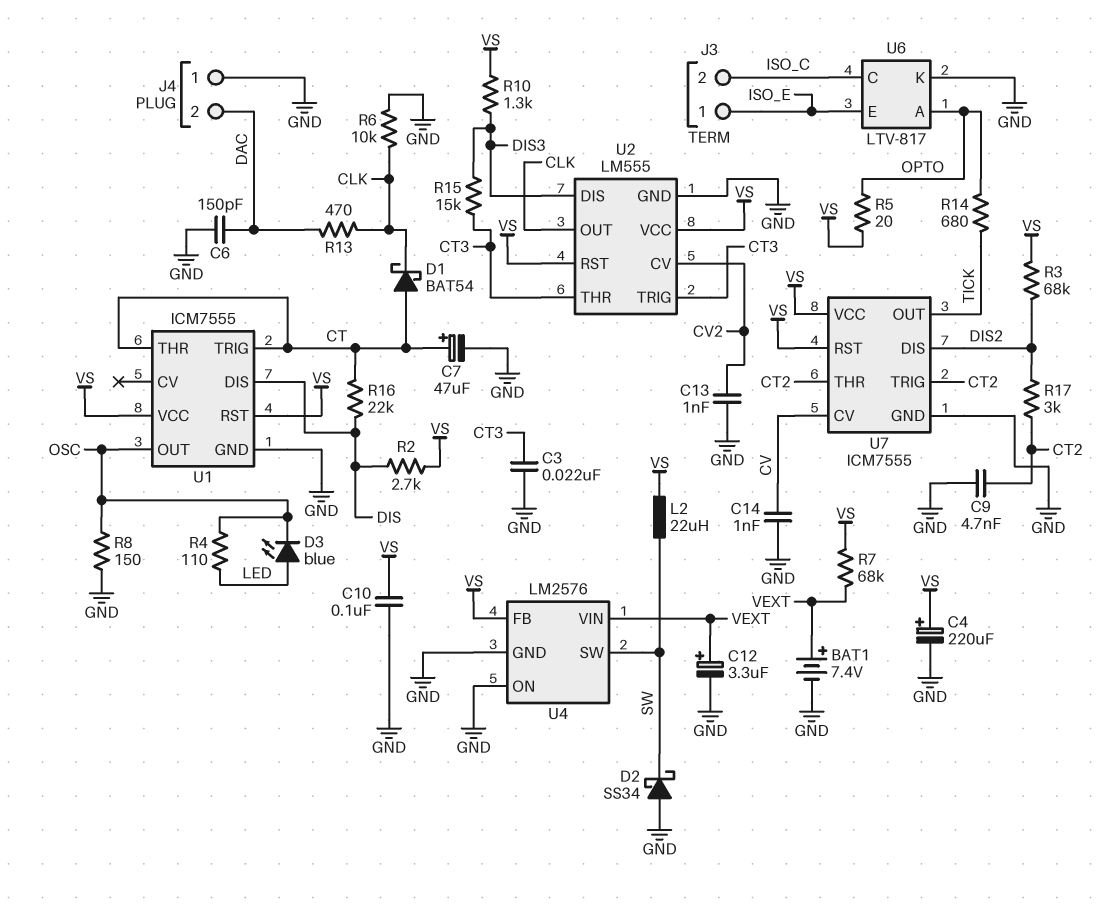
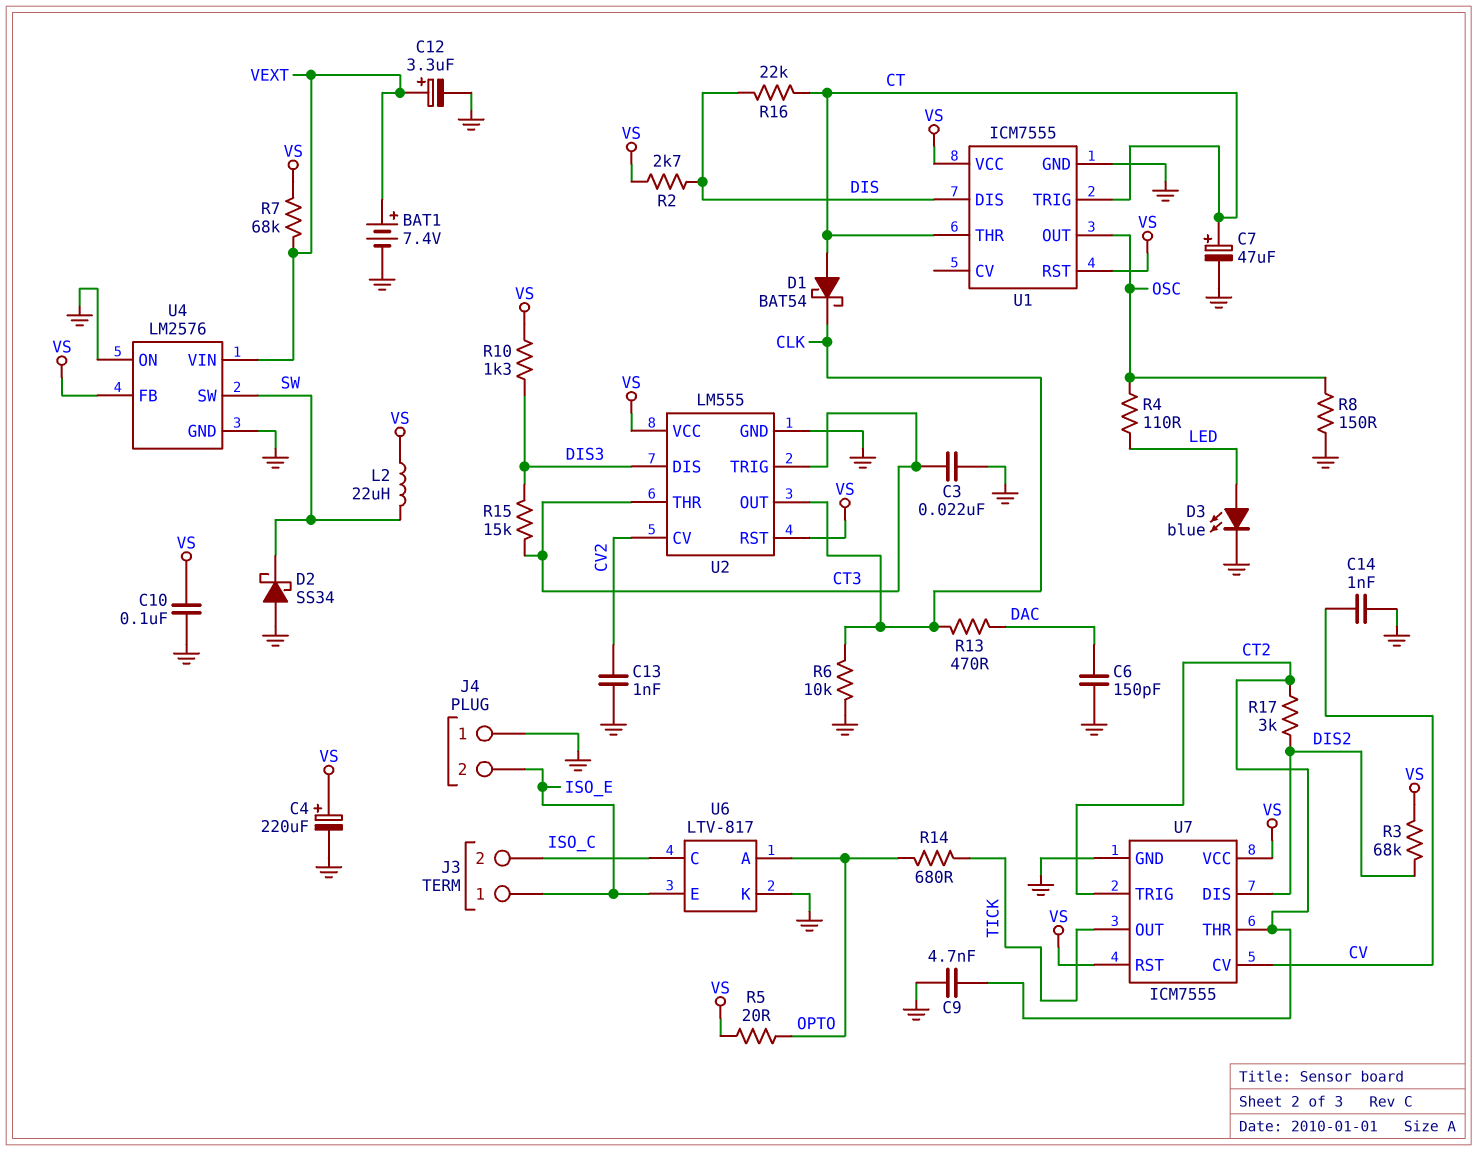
D3: LED blue (A LED, K OSC) -> LED blue (A LED, K GND)
J4 pin 2: DAC -> ISO_E

